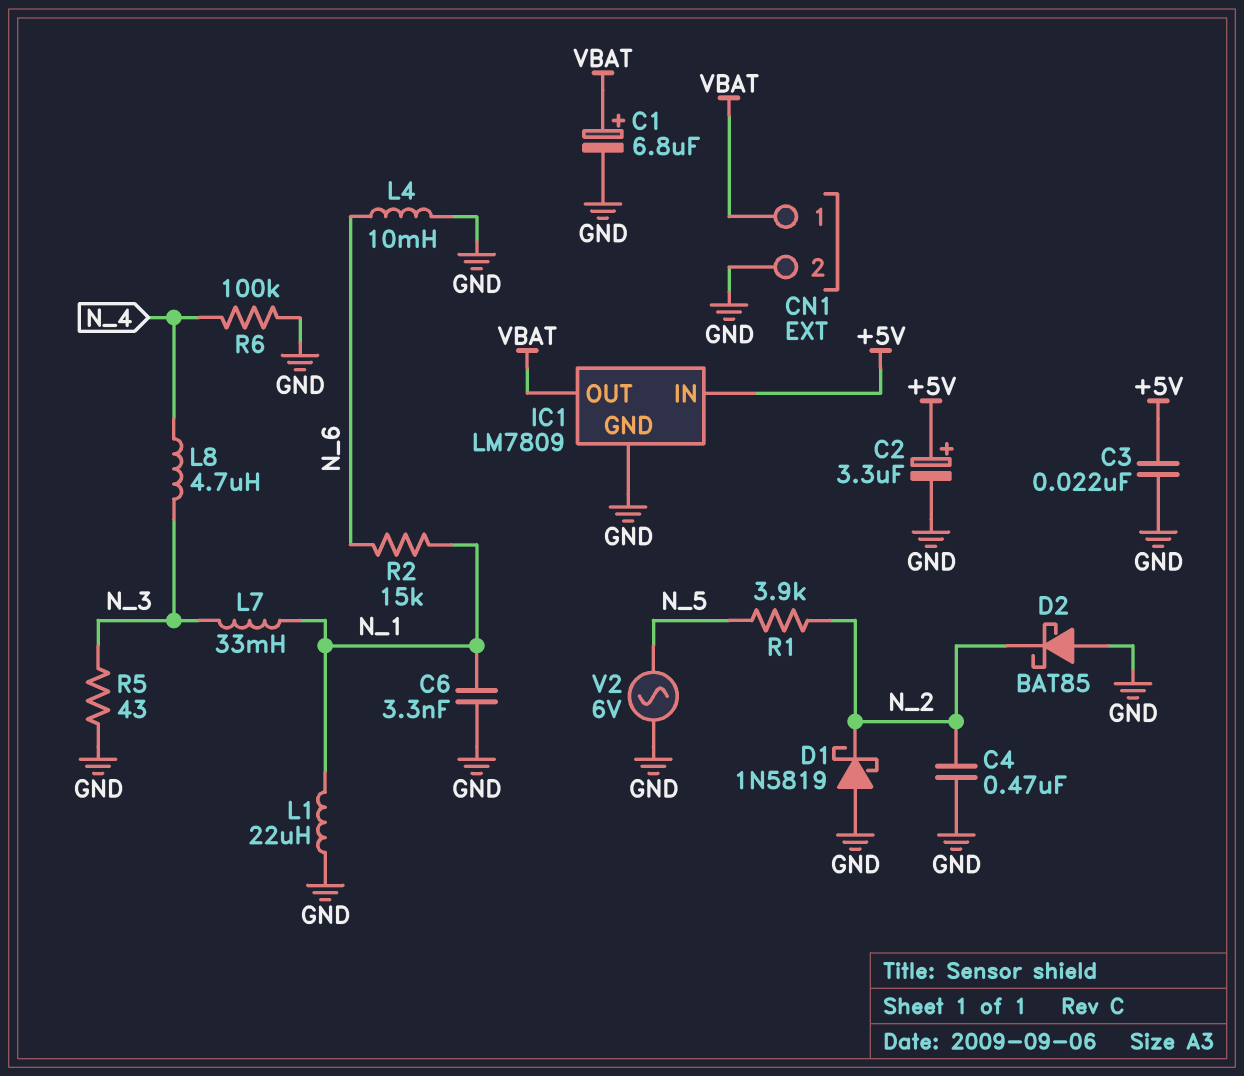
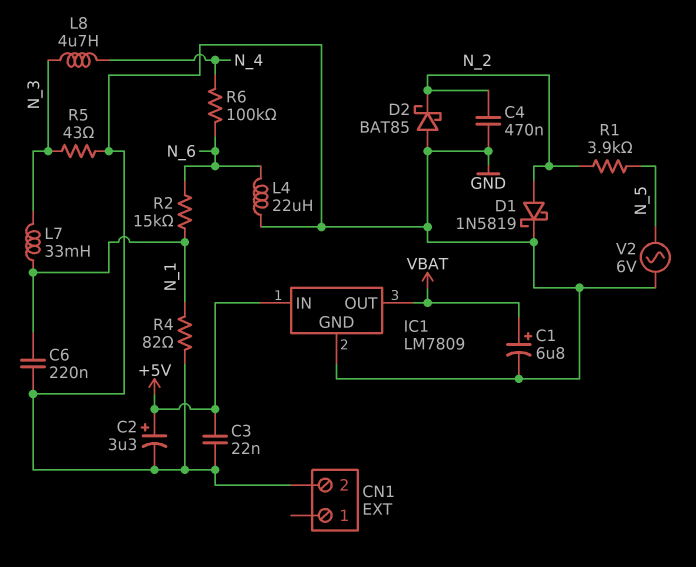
C6: 3.3nF (GND, N_1) -> 220nF (GND, N_1)
CN1 pin 1: VBAT -> none
D1: schottky 1N5819 (A GND, K N_2) -> schottky 1N5819 (A N_2, K GND)
L1: 22uH (GND, N_1) -> none
L4: 10mH (GND, N_6) -> 22uH (GND, N_6)
R4: none -> 82 (GND, N_1)
R6: 100k (GND, N_4) -> 100k (N_4, N_6)

